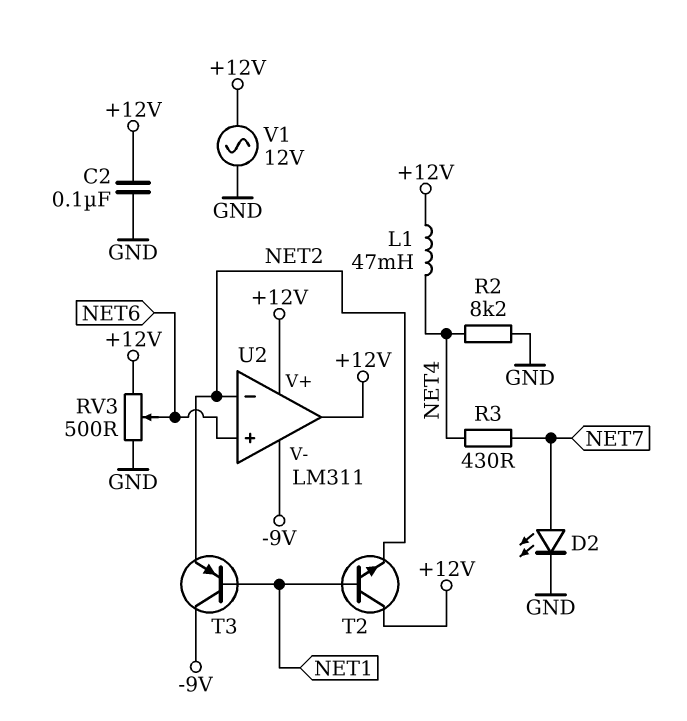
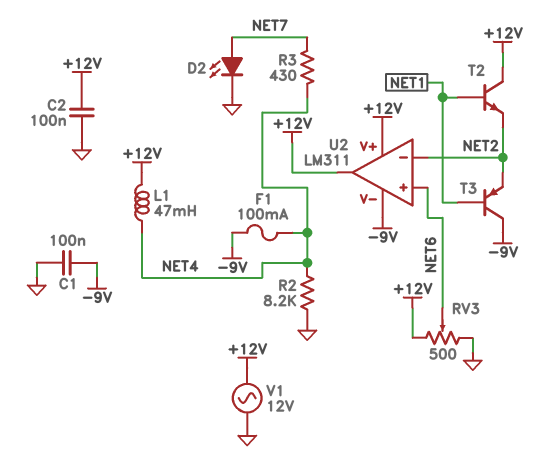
C1: none -> 100nF (-9V, GND)
F1: none -> 100mA (-9V, NET4)

